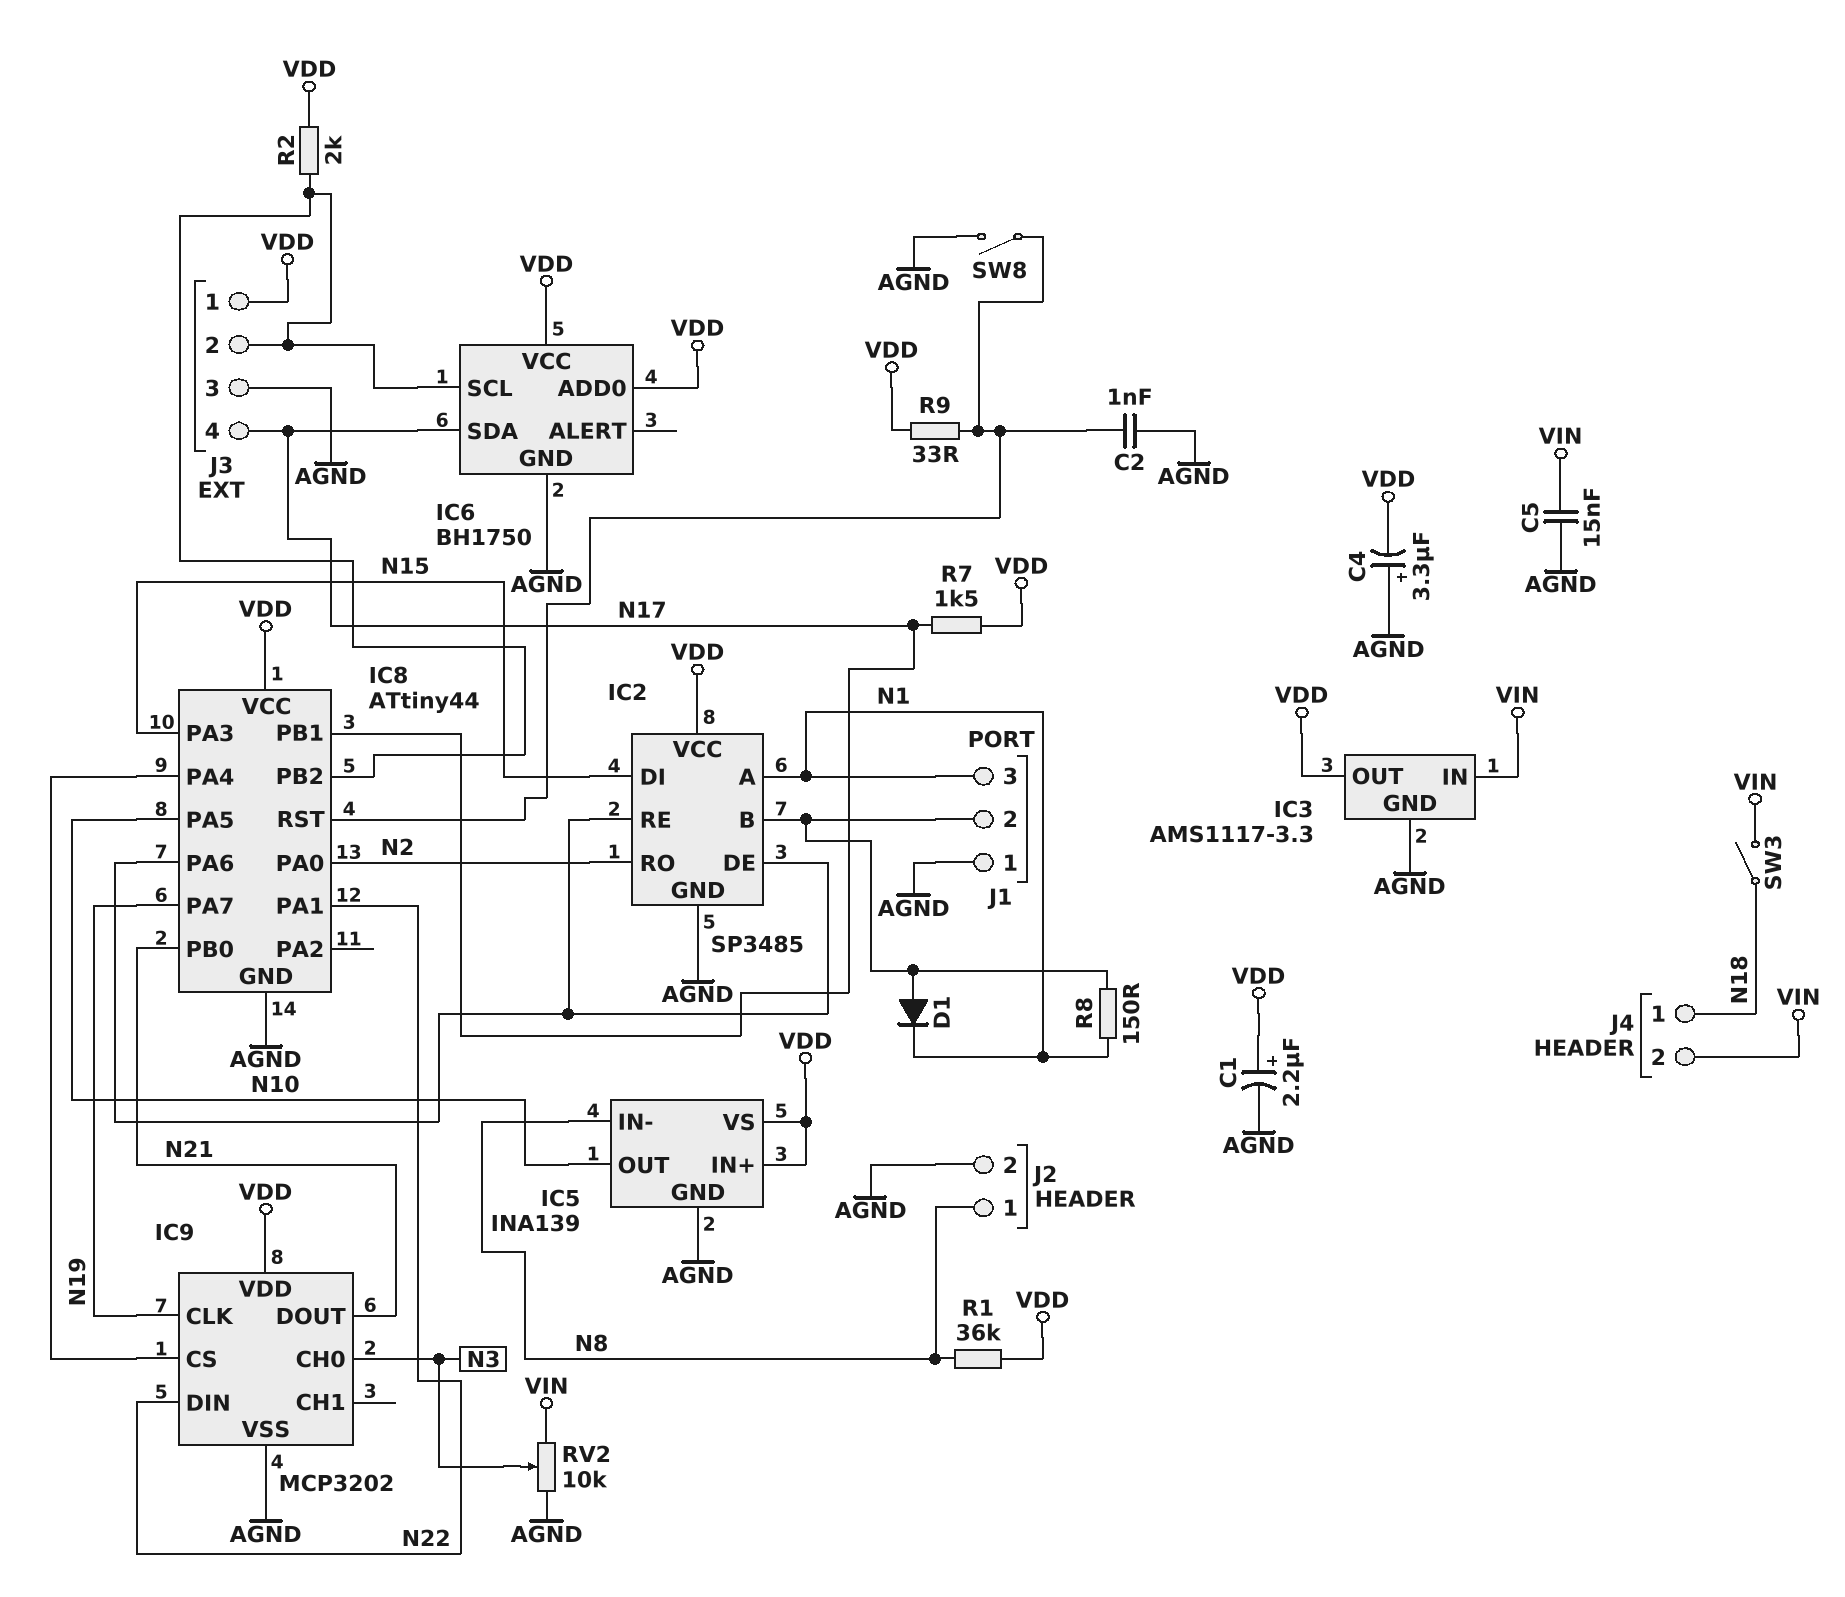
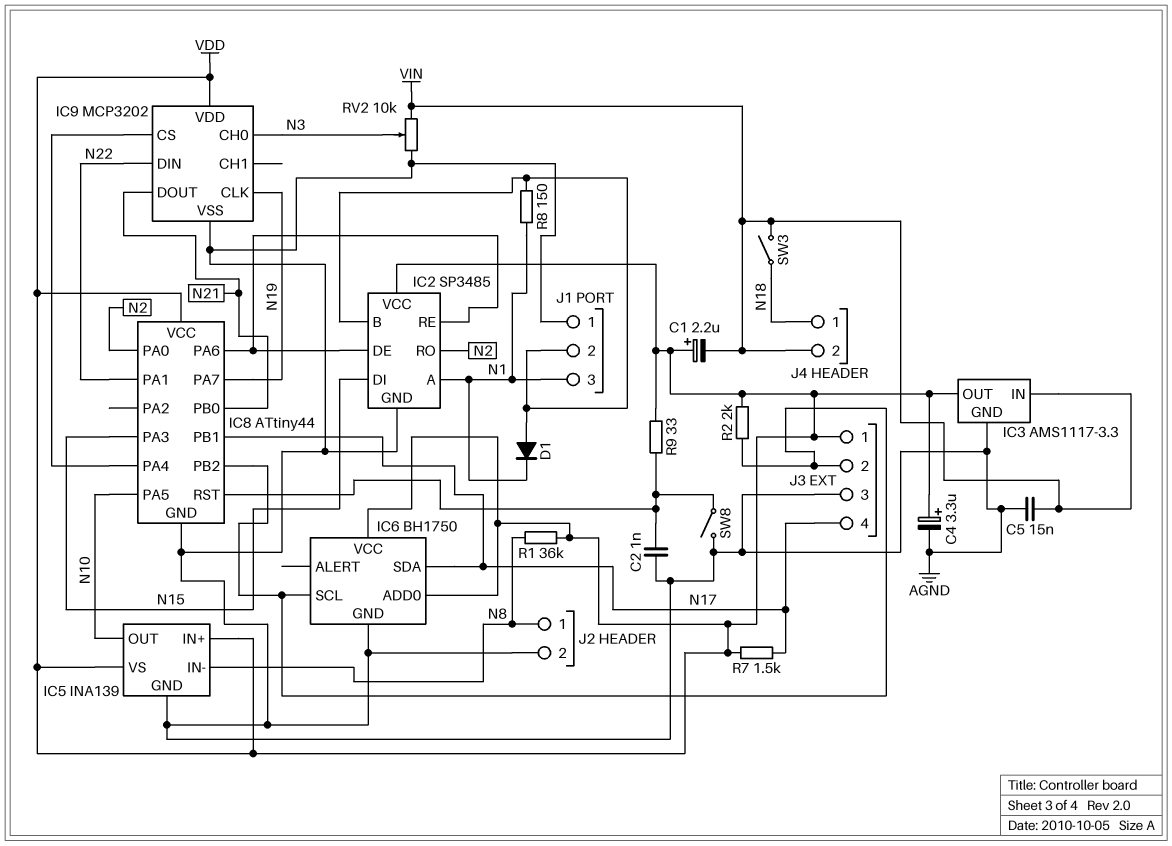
C1: 2.2uF (plus VDD, minus AGND) -> 2.2uF (plus VDD, minus VIN)
C4: 3.3uF (plus AGND, minus VDD) -> 3.3uF (plus VDD, minus AGND)

